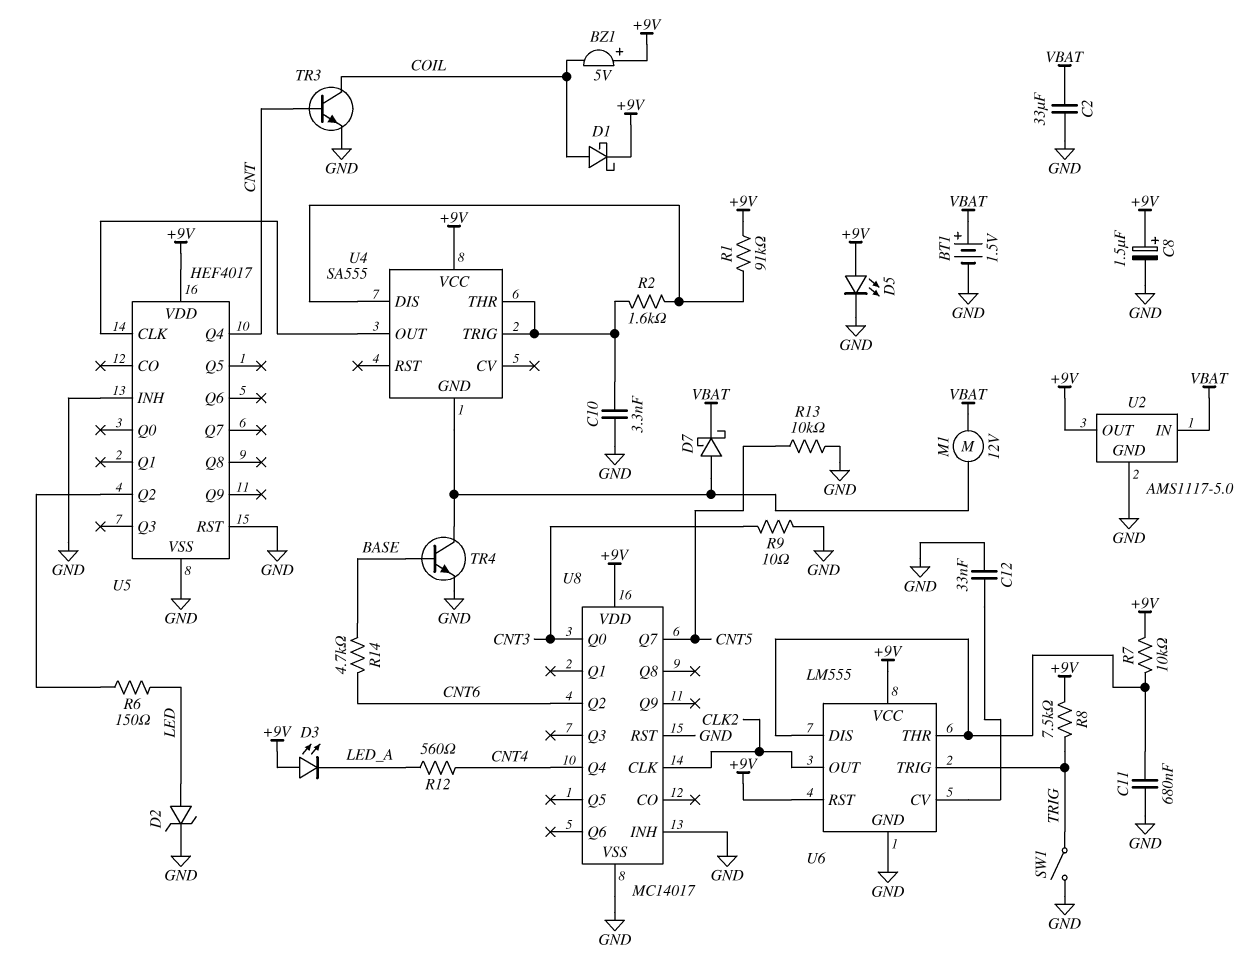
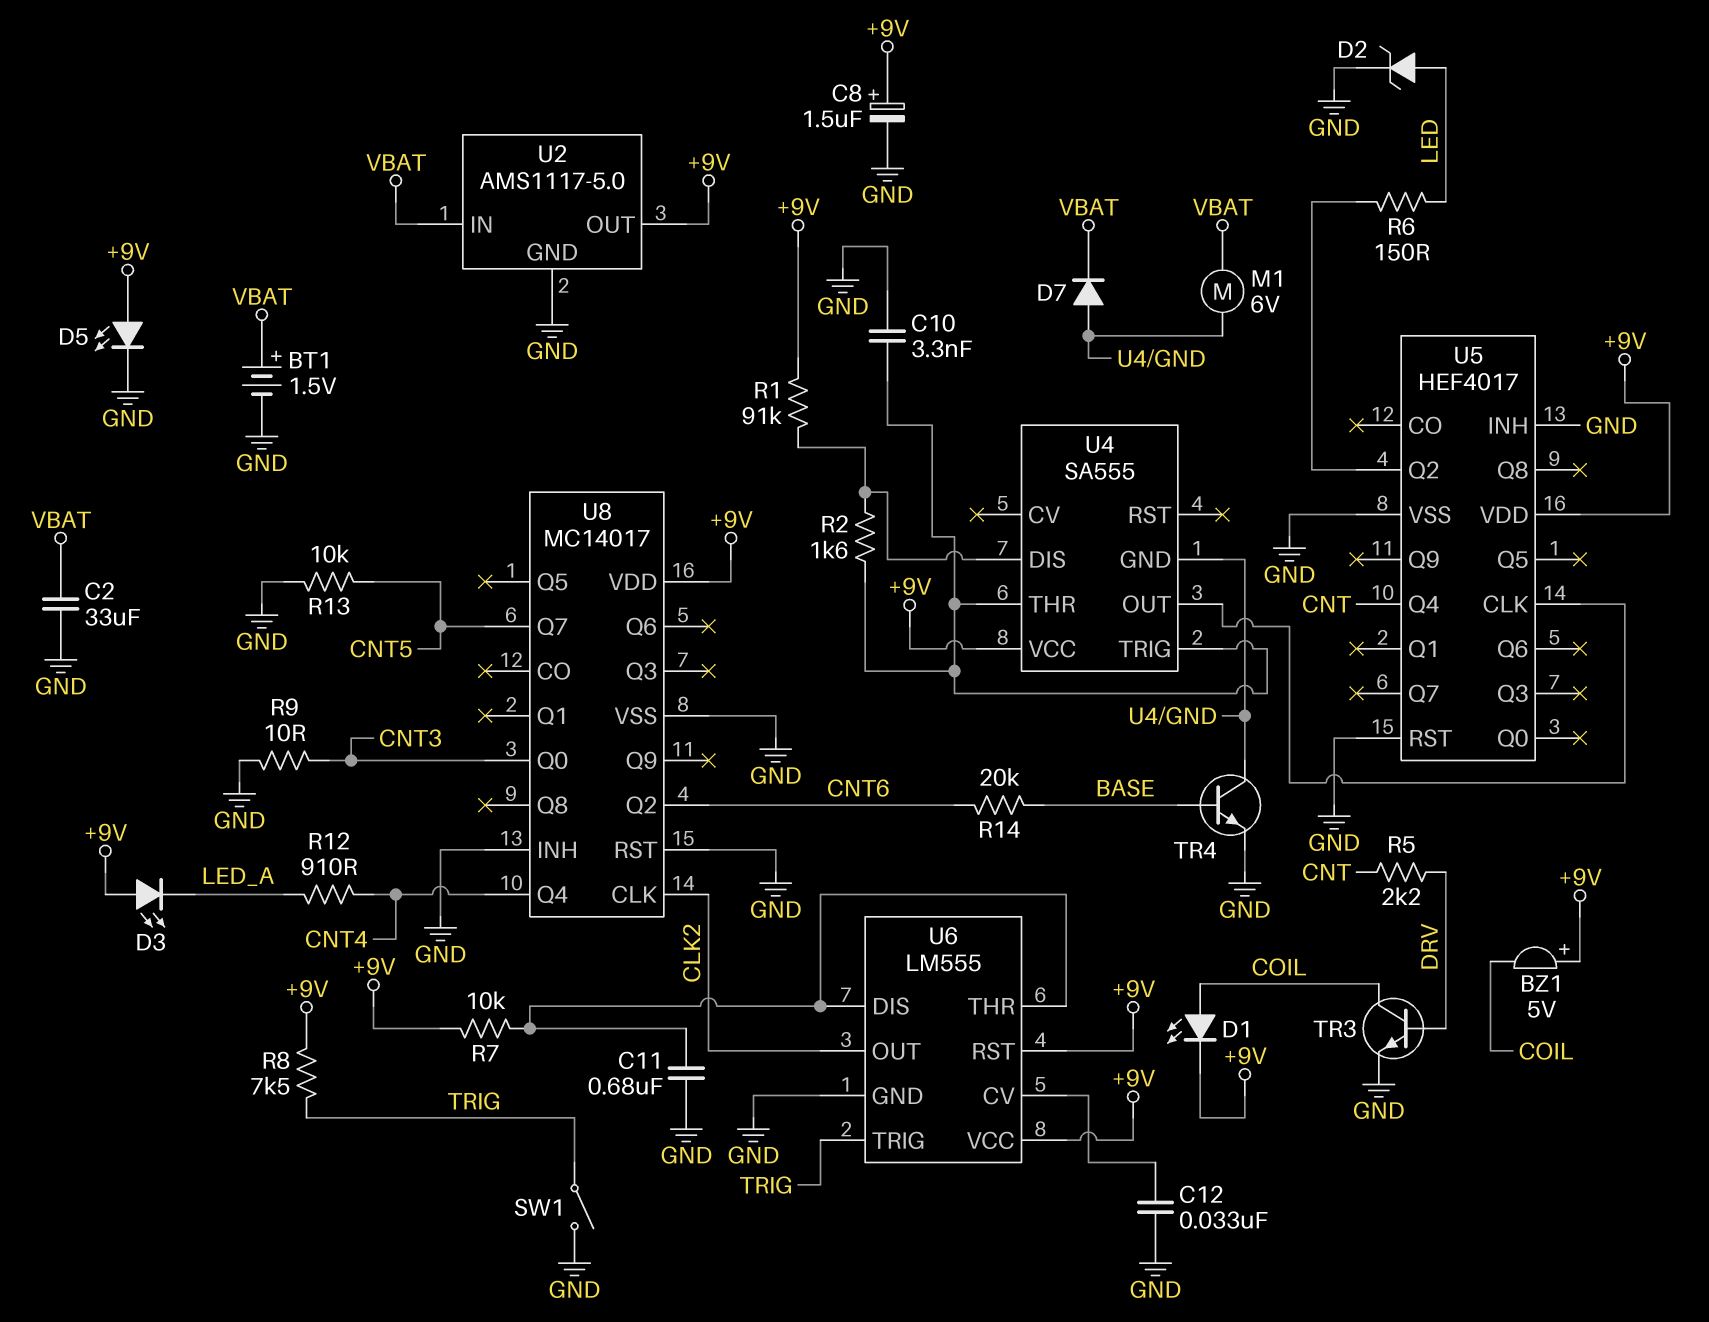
D1: schottky (A COIL, K +9V) -> LED (A COIL, K +9V)
D7: schottky (A U4/GND, K VBAT) -> diode (A U4/GND, K VBAT)
M1: motor 12V (U4/GND, VBAT) -> motor 6V (U4/GND, VBAT)
R5: none -> 2.2k (CNT, DRV)
R12: 560 (CNT4, LED_A) -> 910 (CNT4, LED_A)
R14: 4.7k (BASE, CNT6) -> 20k (BASE, CNT6)
TR3: NPN (B CNT, C COIL, E GND) -> NPN (B DRV, C COIL, E GND)

